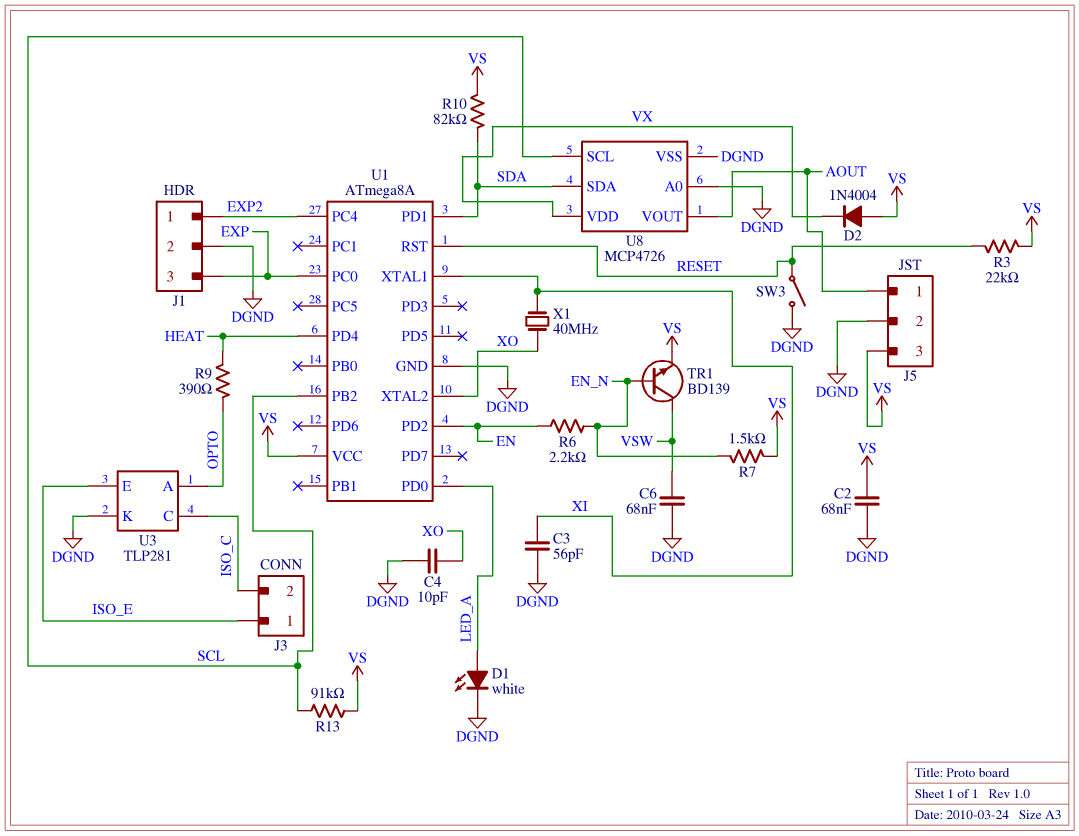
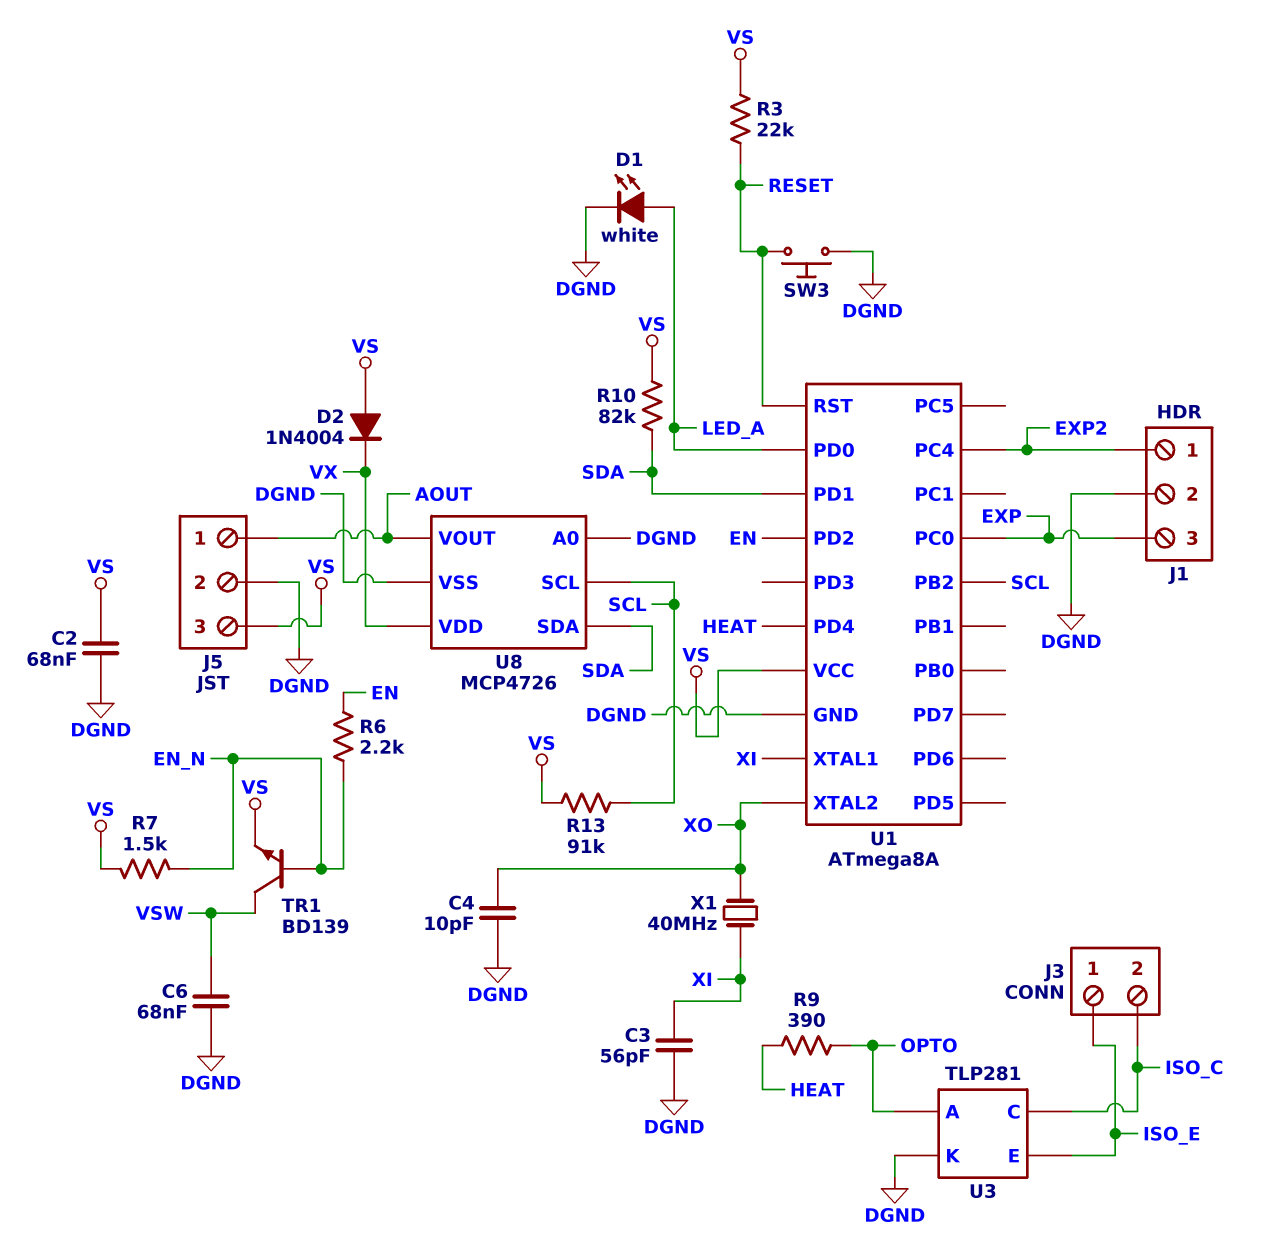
SW3: switch (DGND, RESET) -> button (DGND, RESET)

